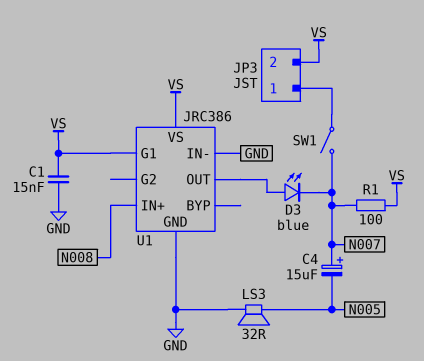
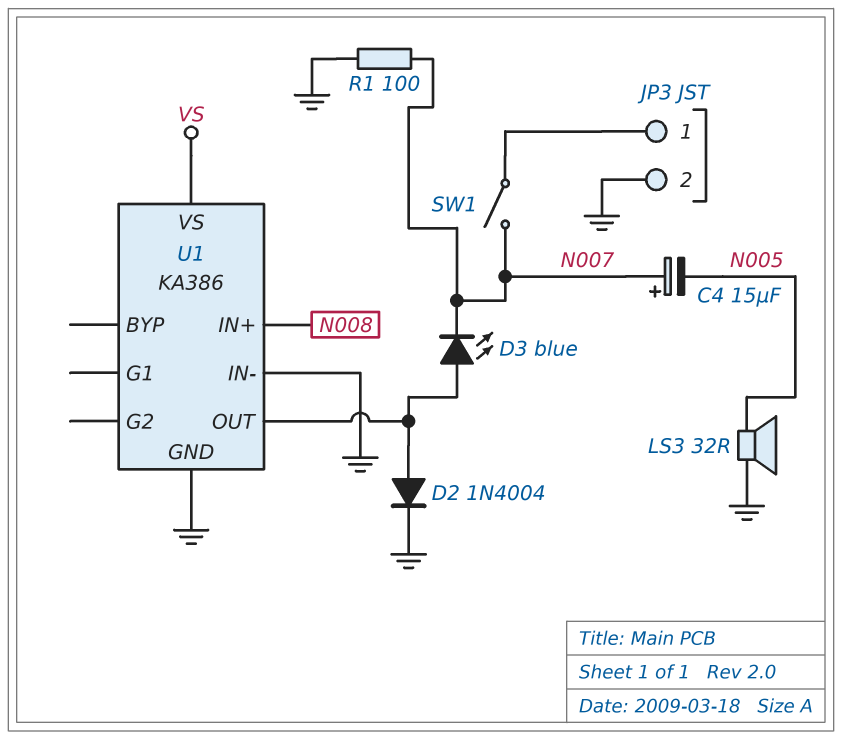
C1: 15nF (GND, VS) -> none
D2: none -> diode 1N4004 (A U1/OUT, K GND)
JP3 pin 2: VS -> GND
R1: 100 (N007, VS) -> 100 (GND, N007)
U1: JRC386 -> KA386
U1 pin G1: VS -> none

